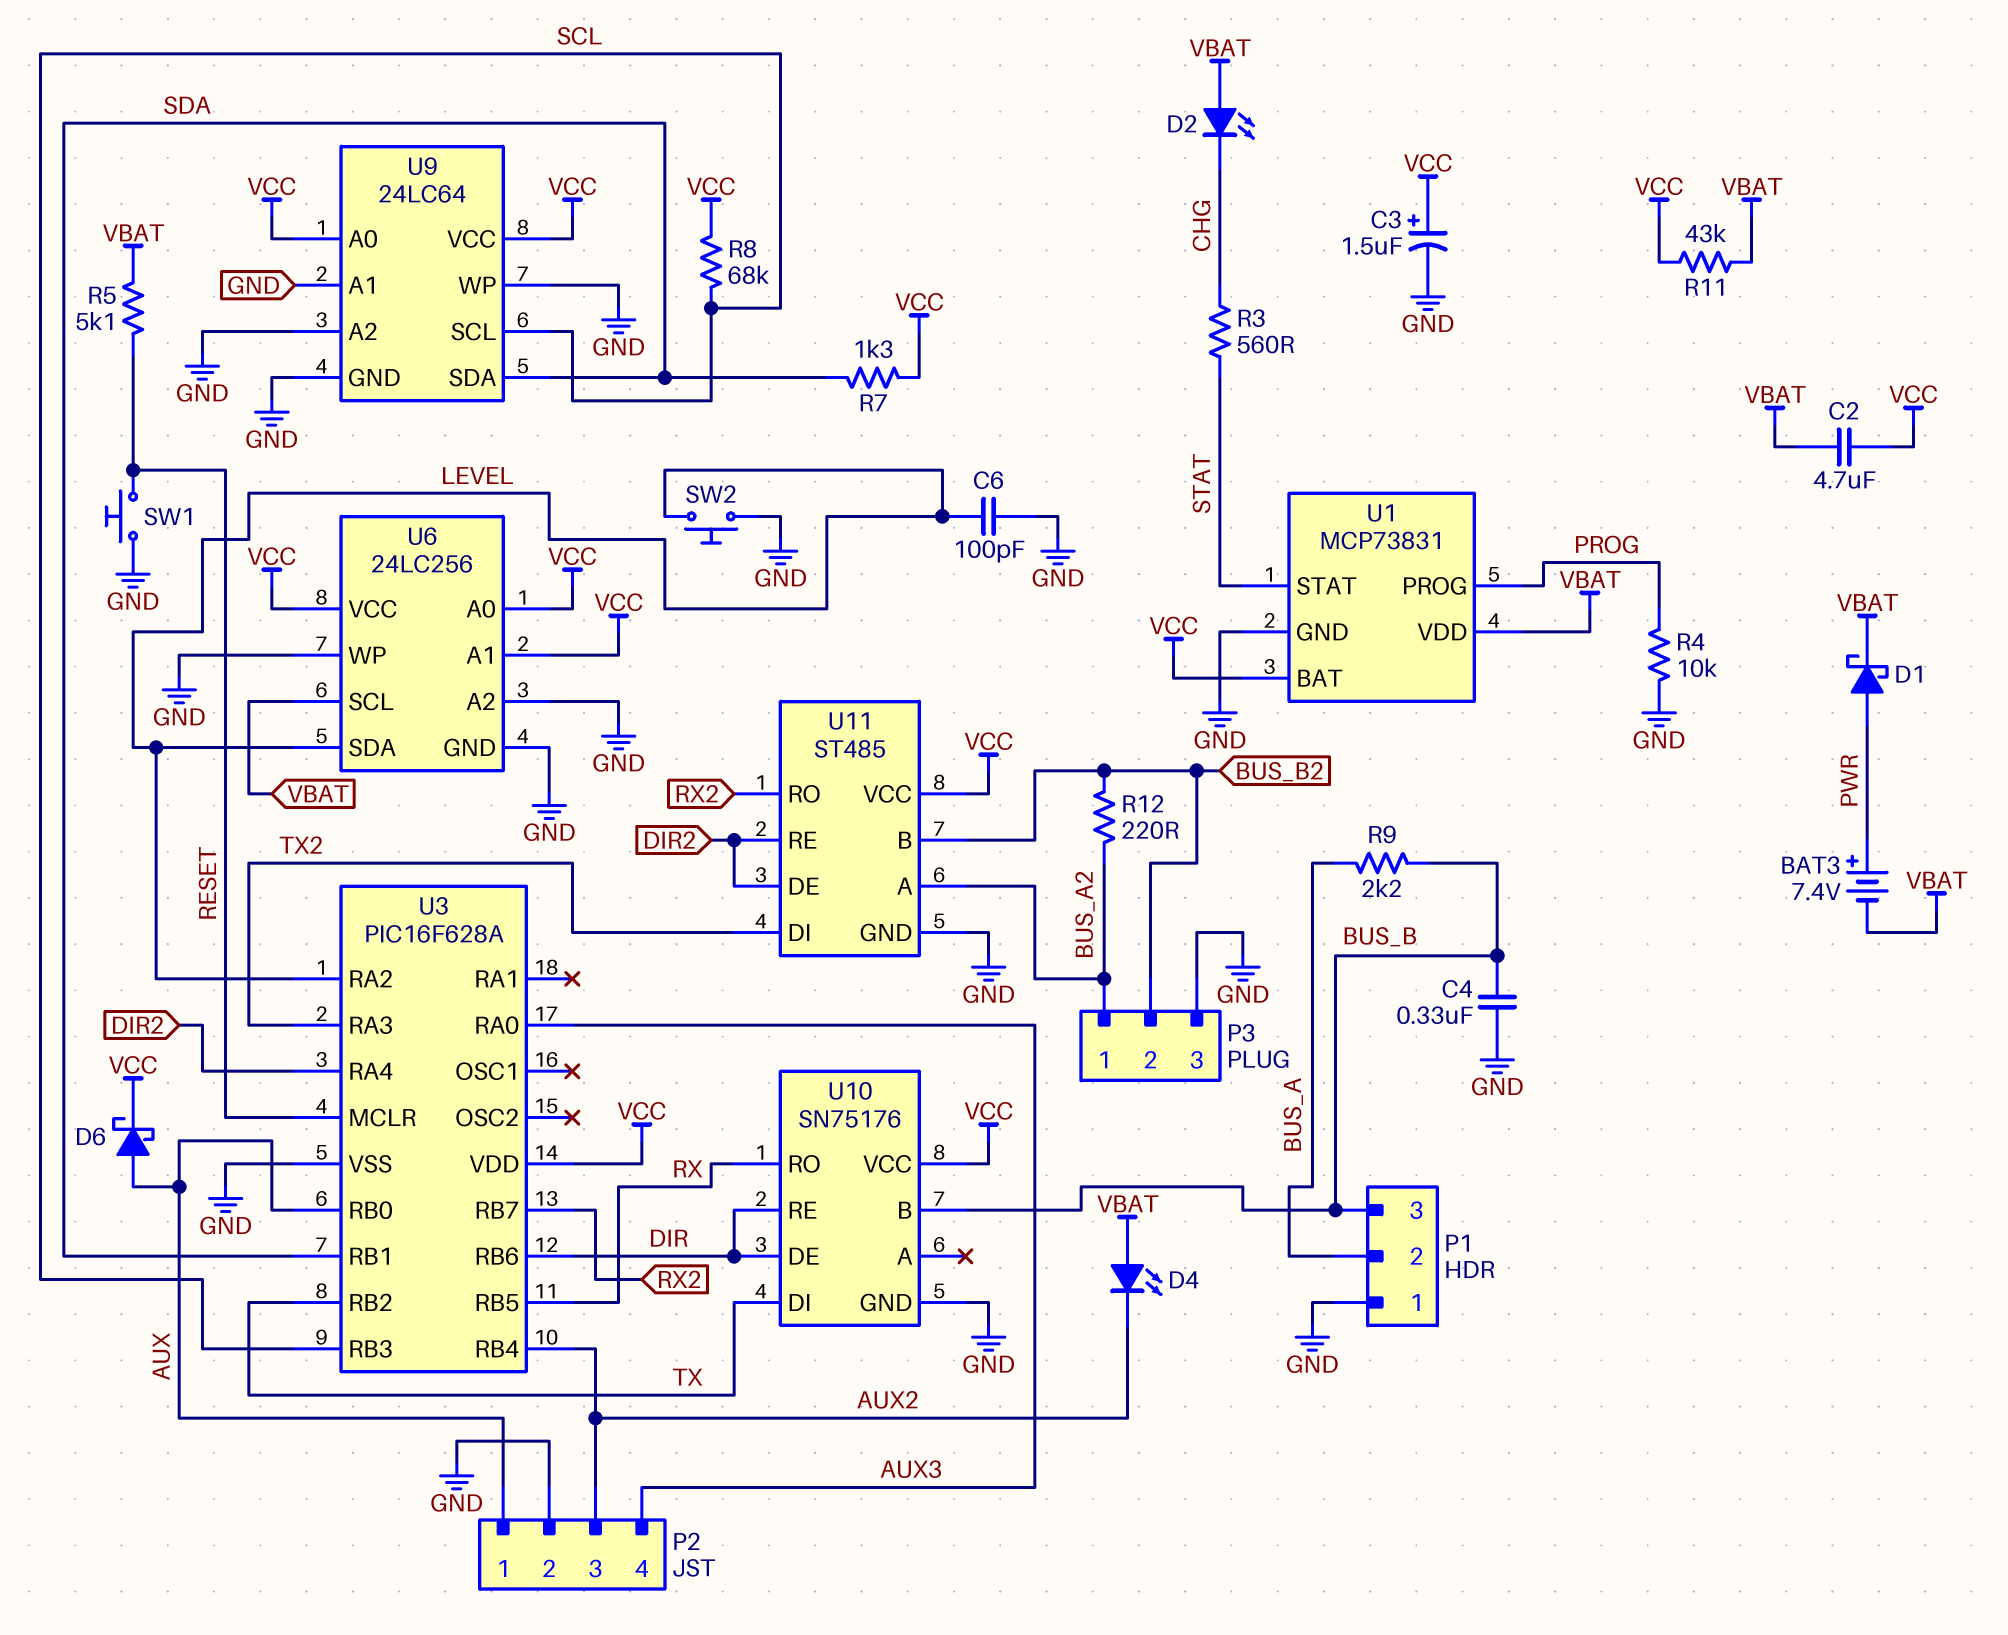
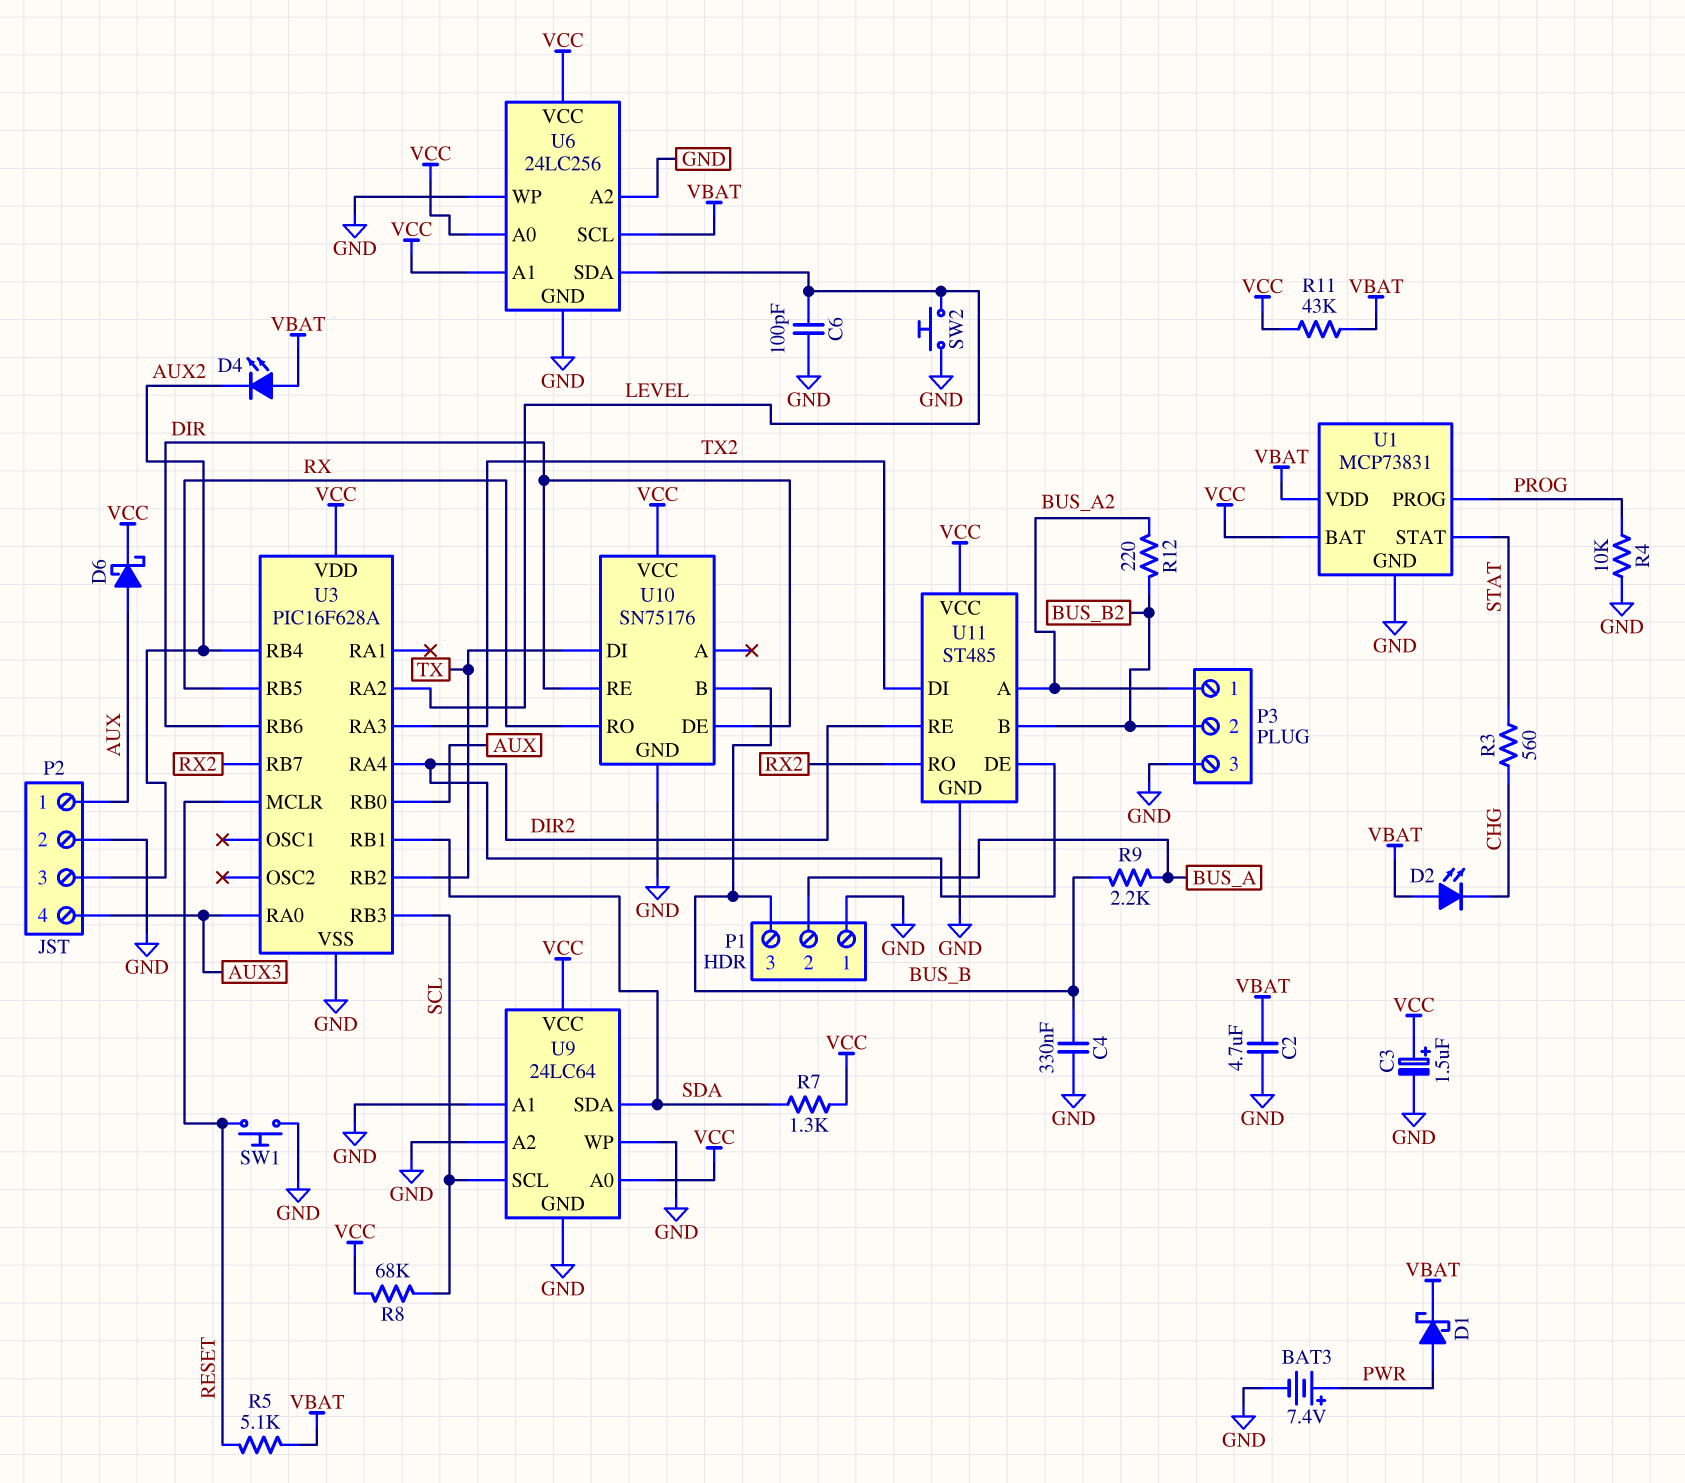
BAT3: 7.4V (plus PWR, minus VBAT) -> 7.4V (plus PWR, minus GND)
C2: 4.7uF (VBAT, VCC) -> 4.7uF (GND, VBAT)

